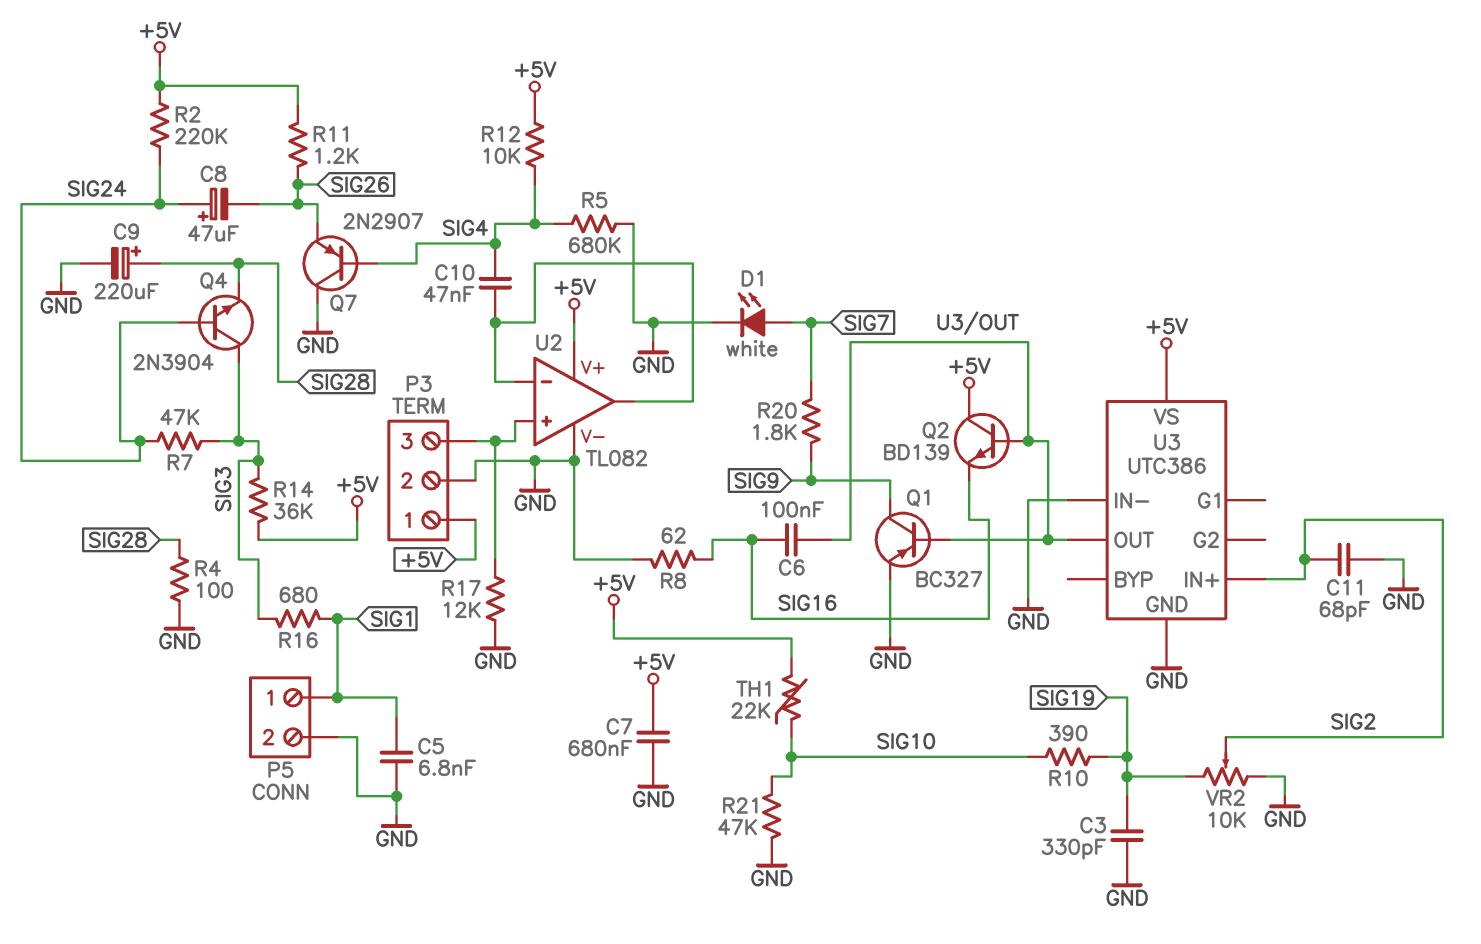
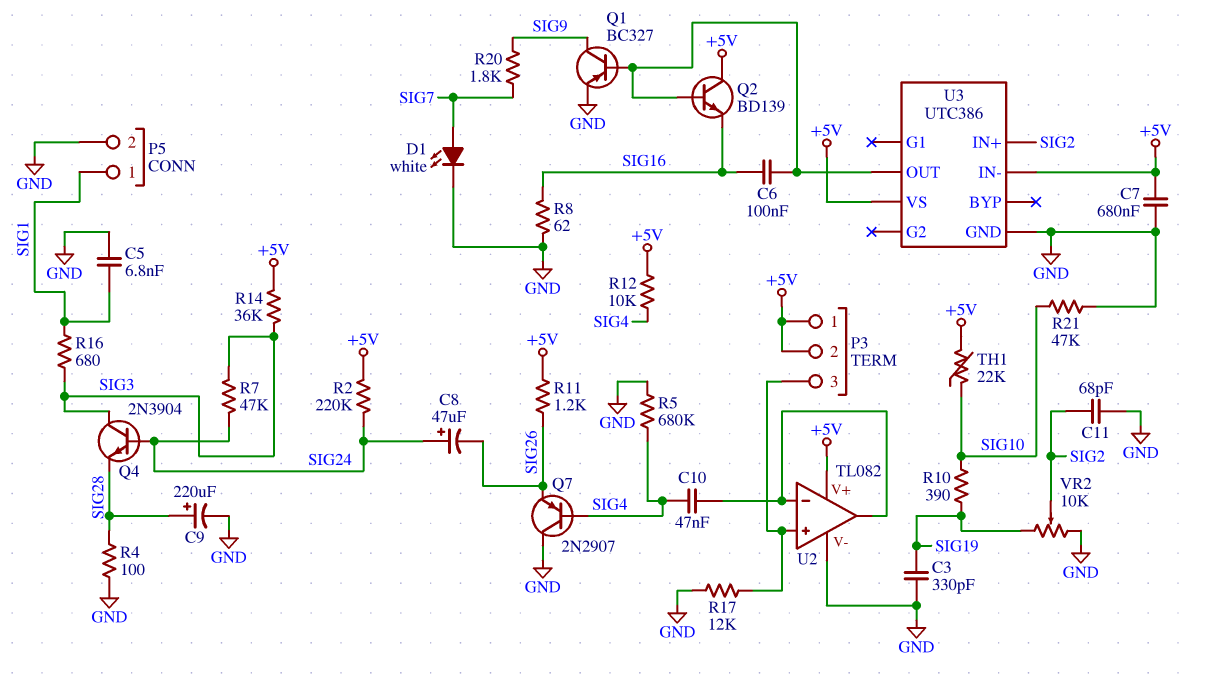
P3 pin 2: GND -> +5V
U3 pin IN-: GND -> +5V

